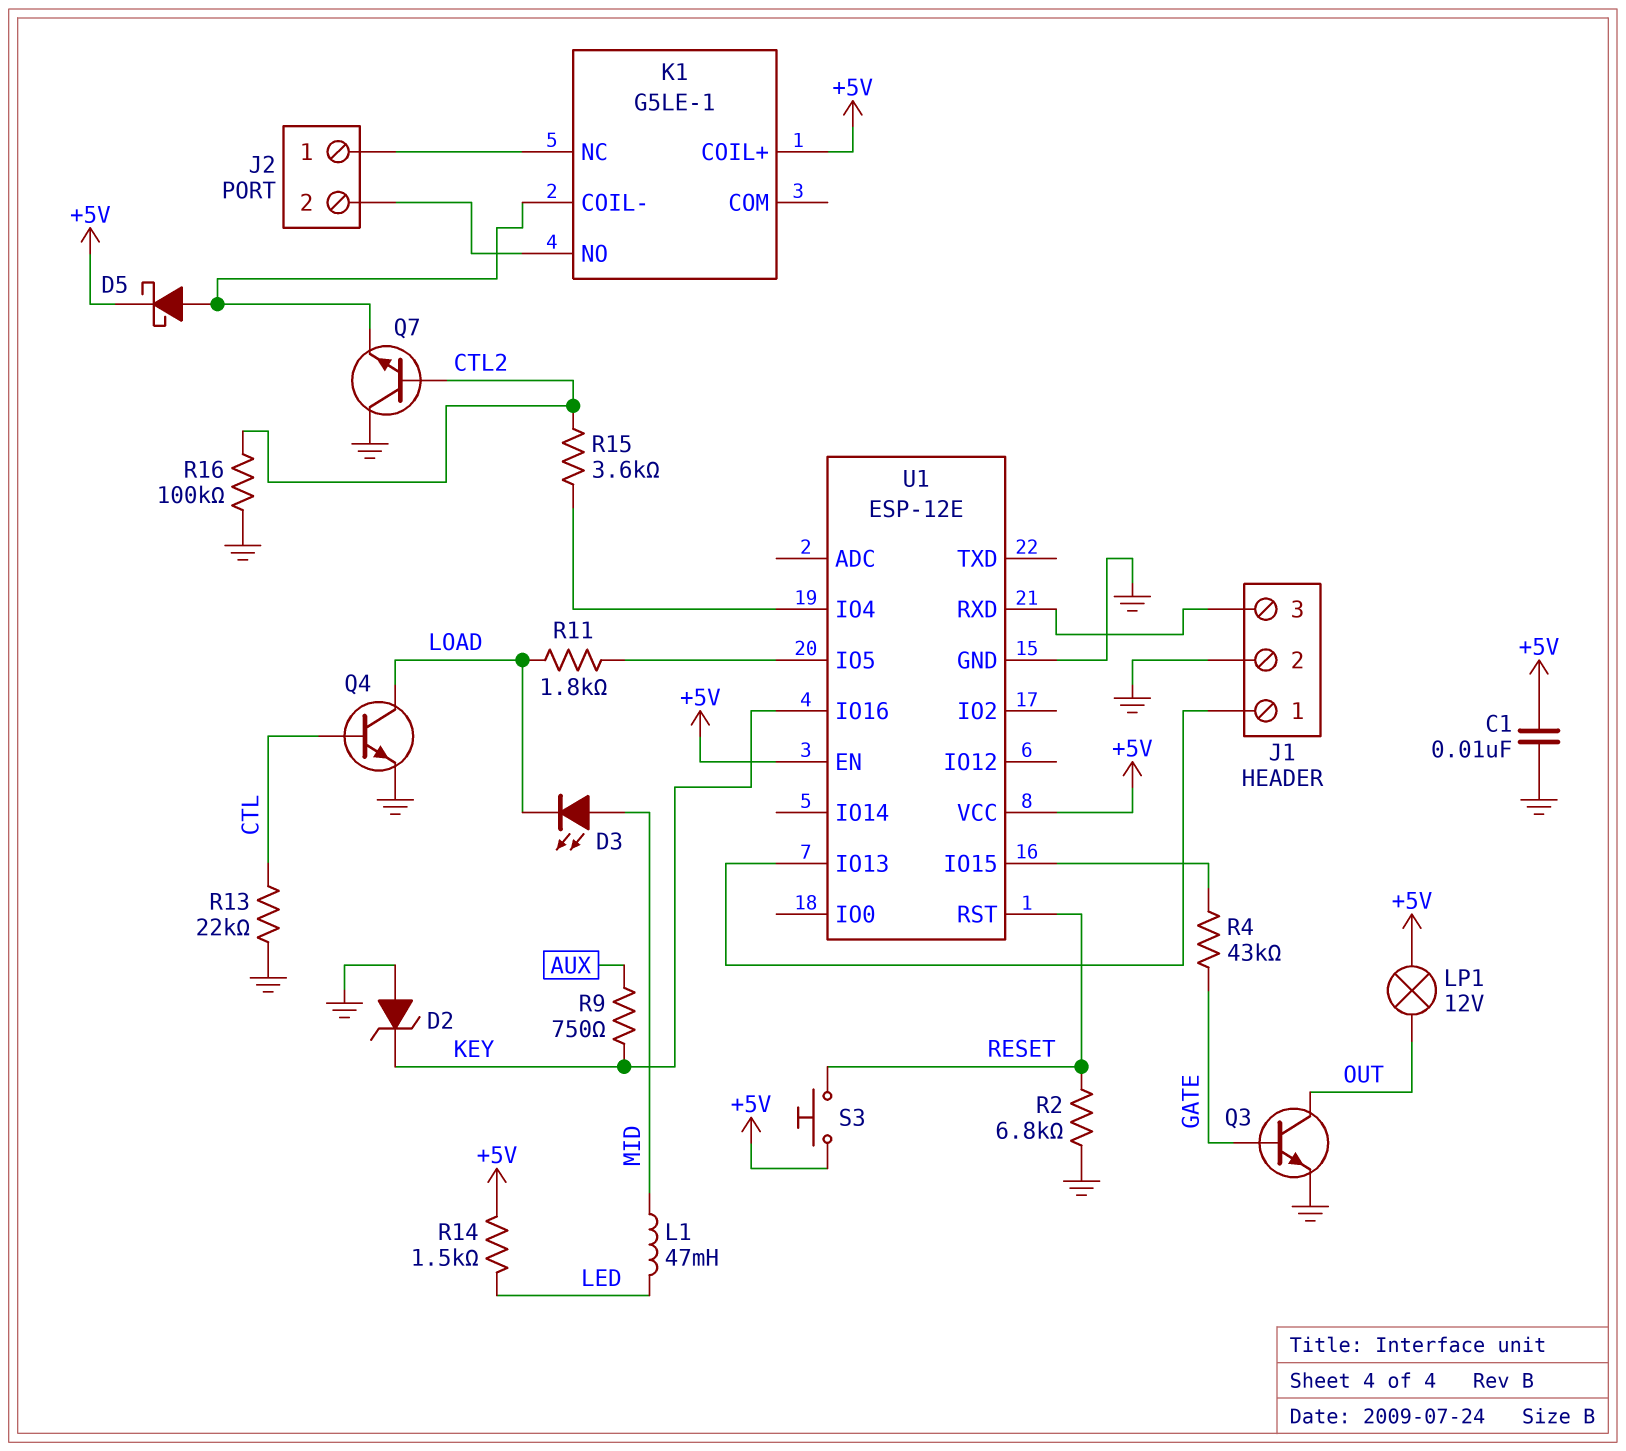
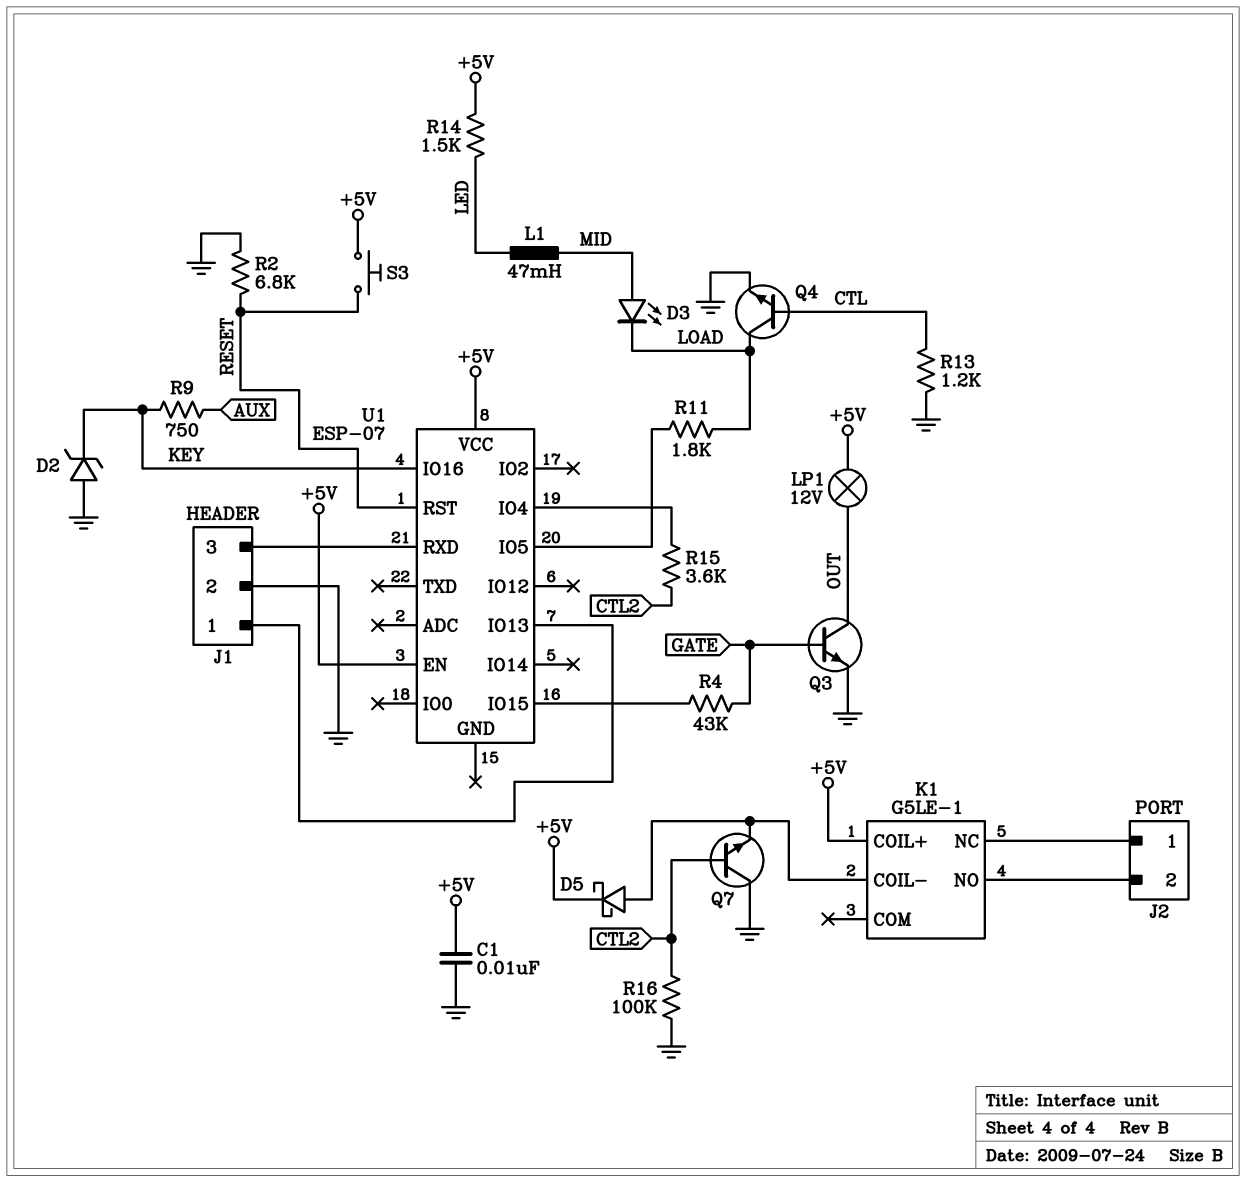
R13: 22k (CTL, GND) -> 1.2k (CTL, GND)
U1: ESP-12E -> ESP-07
U1 pin GND: GND -> none

